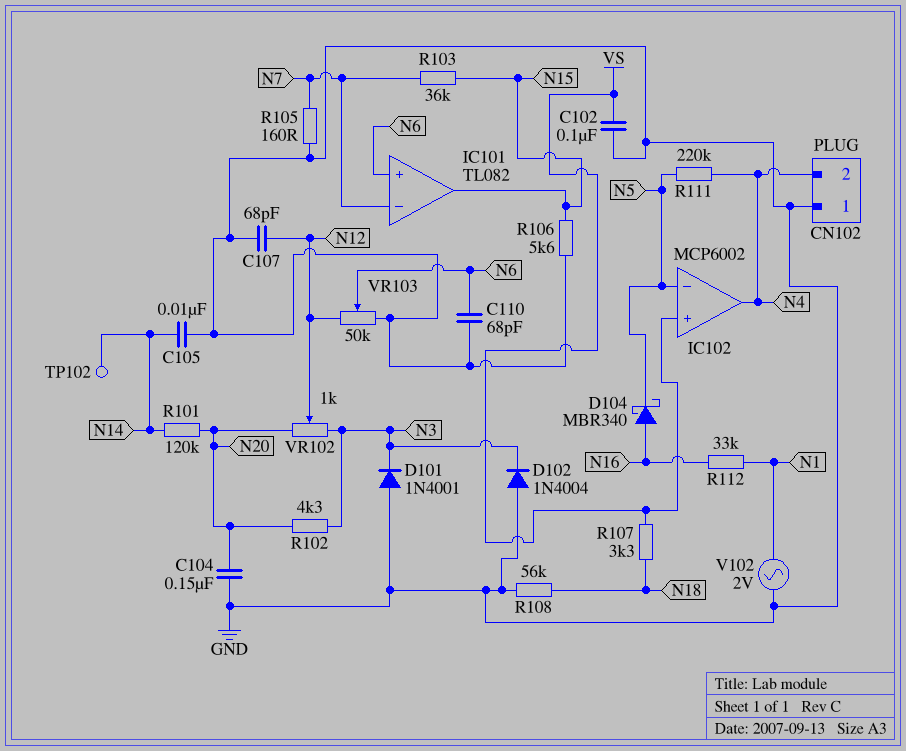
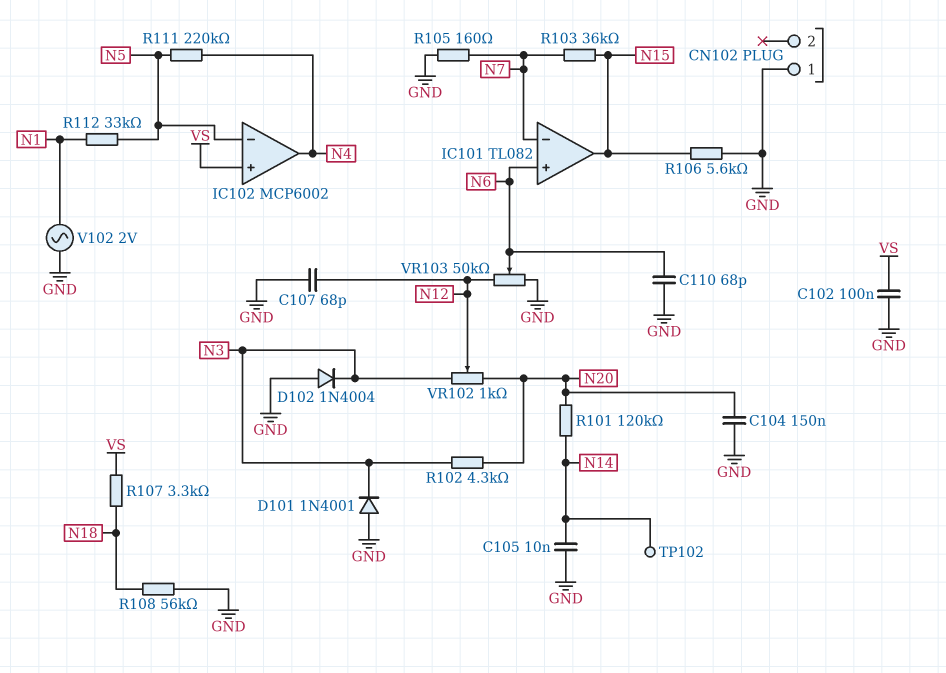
CN102 pin 2: N4 -> none
D104: schottky MBR340 (A N16, K N5) -> none
R112: 33k (N1, N16) -> 33k (N1, N5)

